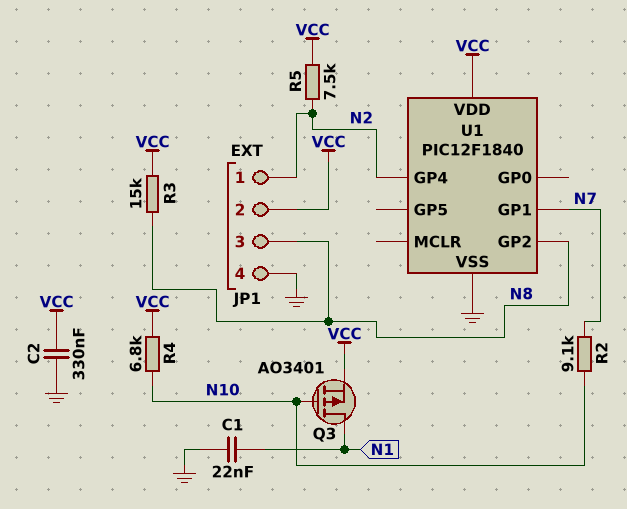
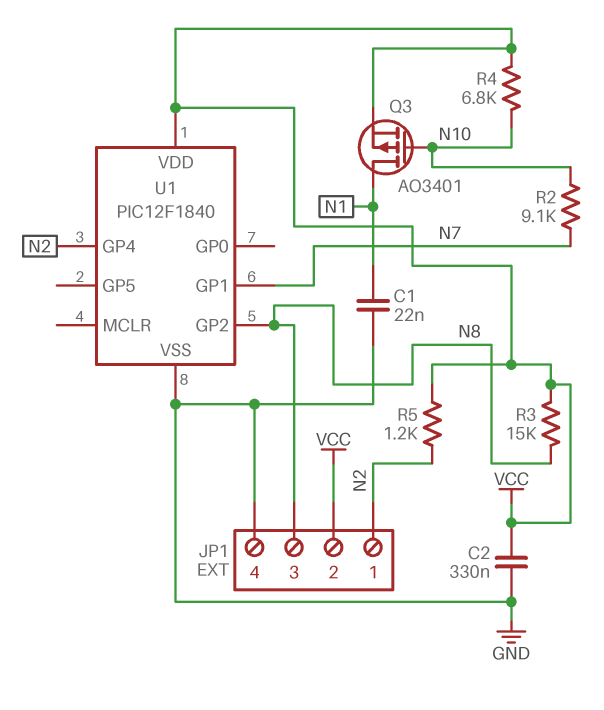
R5: 7.5k (N2, VCC) -> 1.2k (N2, VCC)

